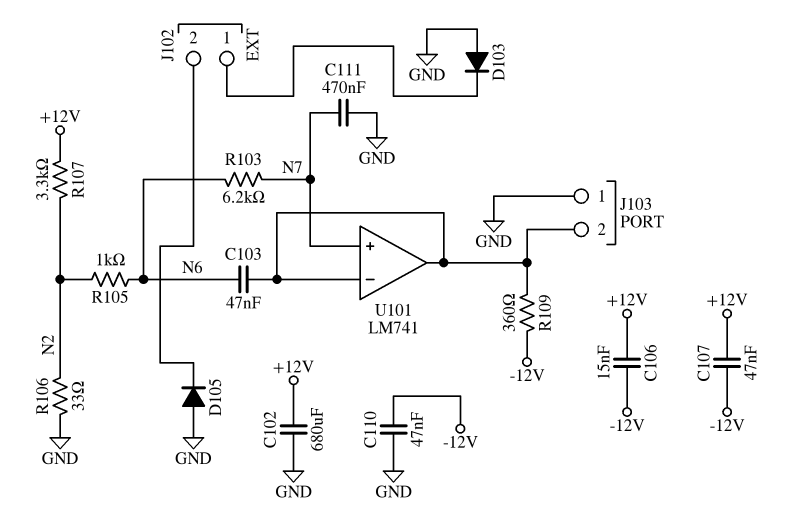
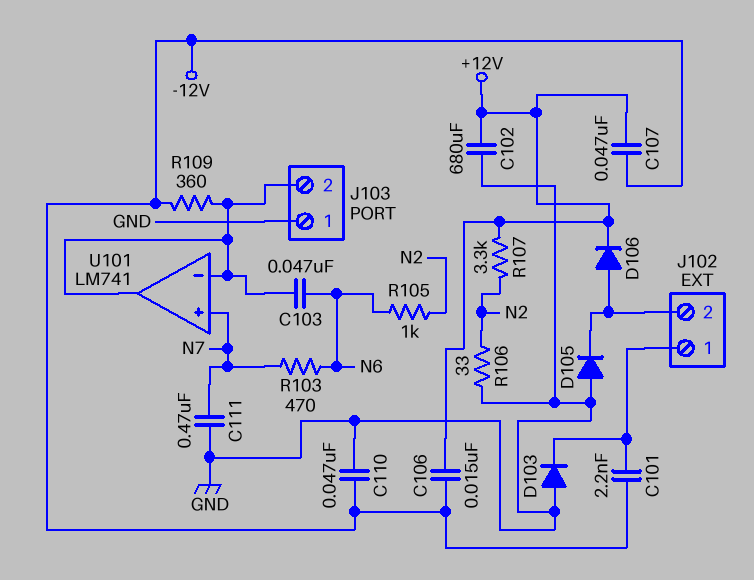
C101: none -> 2.2nF (-12V, J102/1)
D106: none -> diode (A J102/2, K +12V)
R103: 6.2k (N6, N7) -> 470 (N6, N7)

